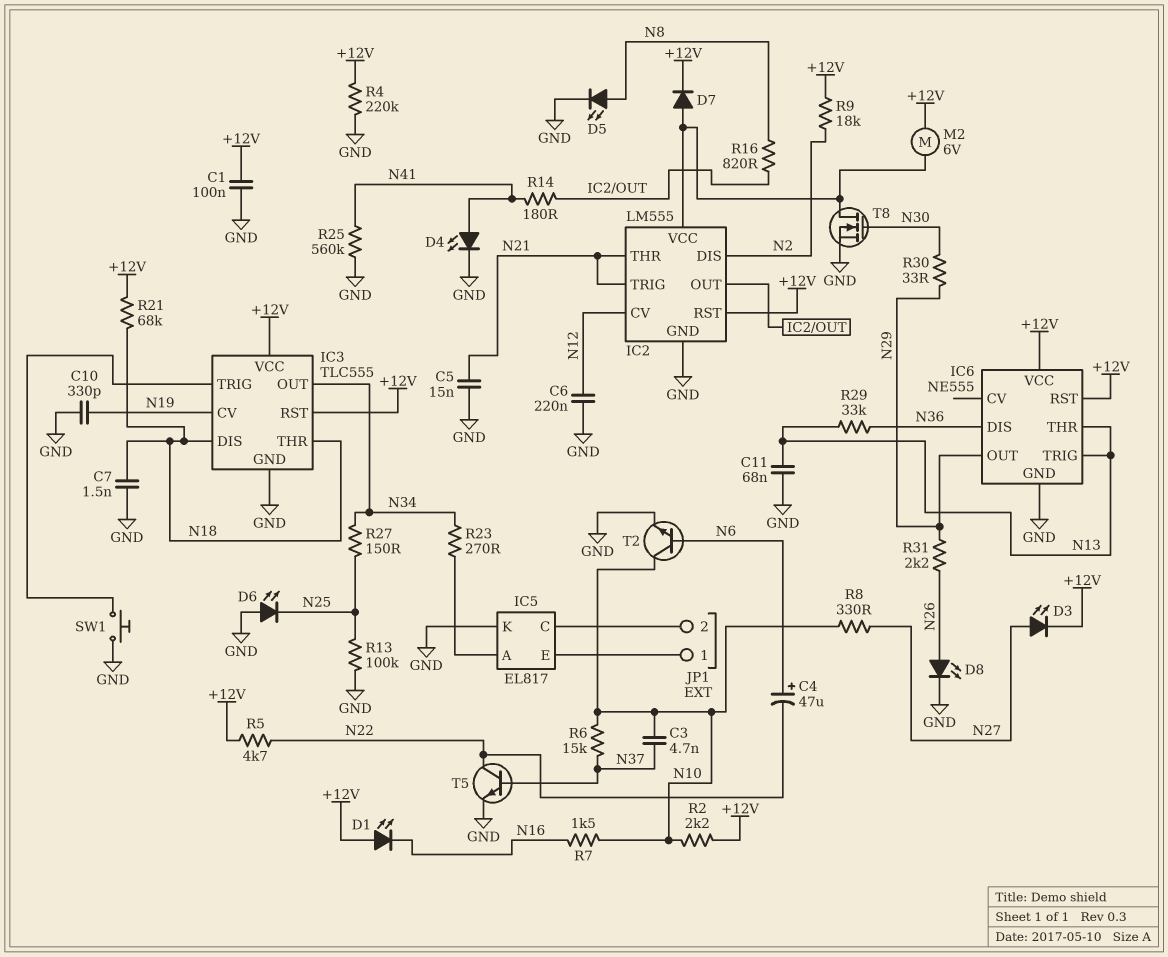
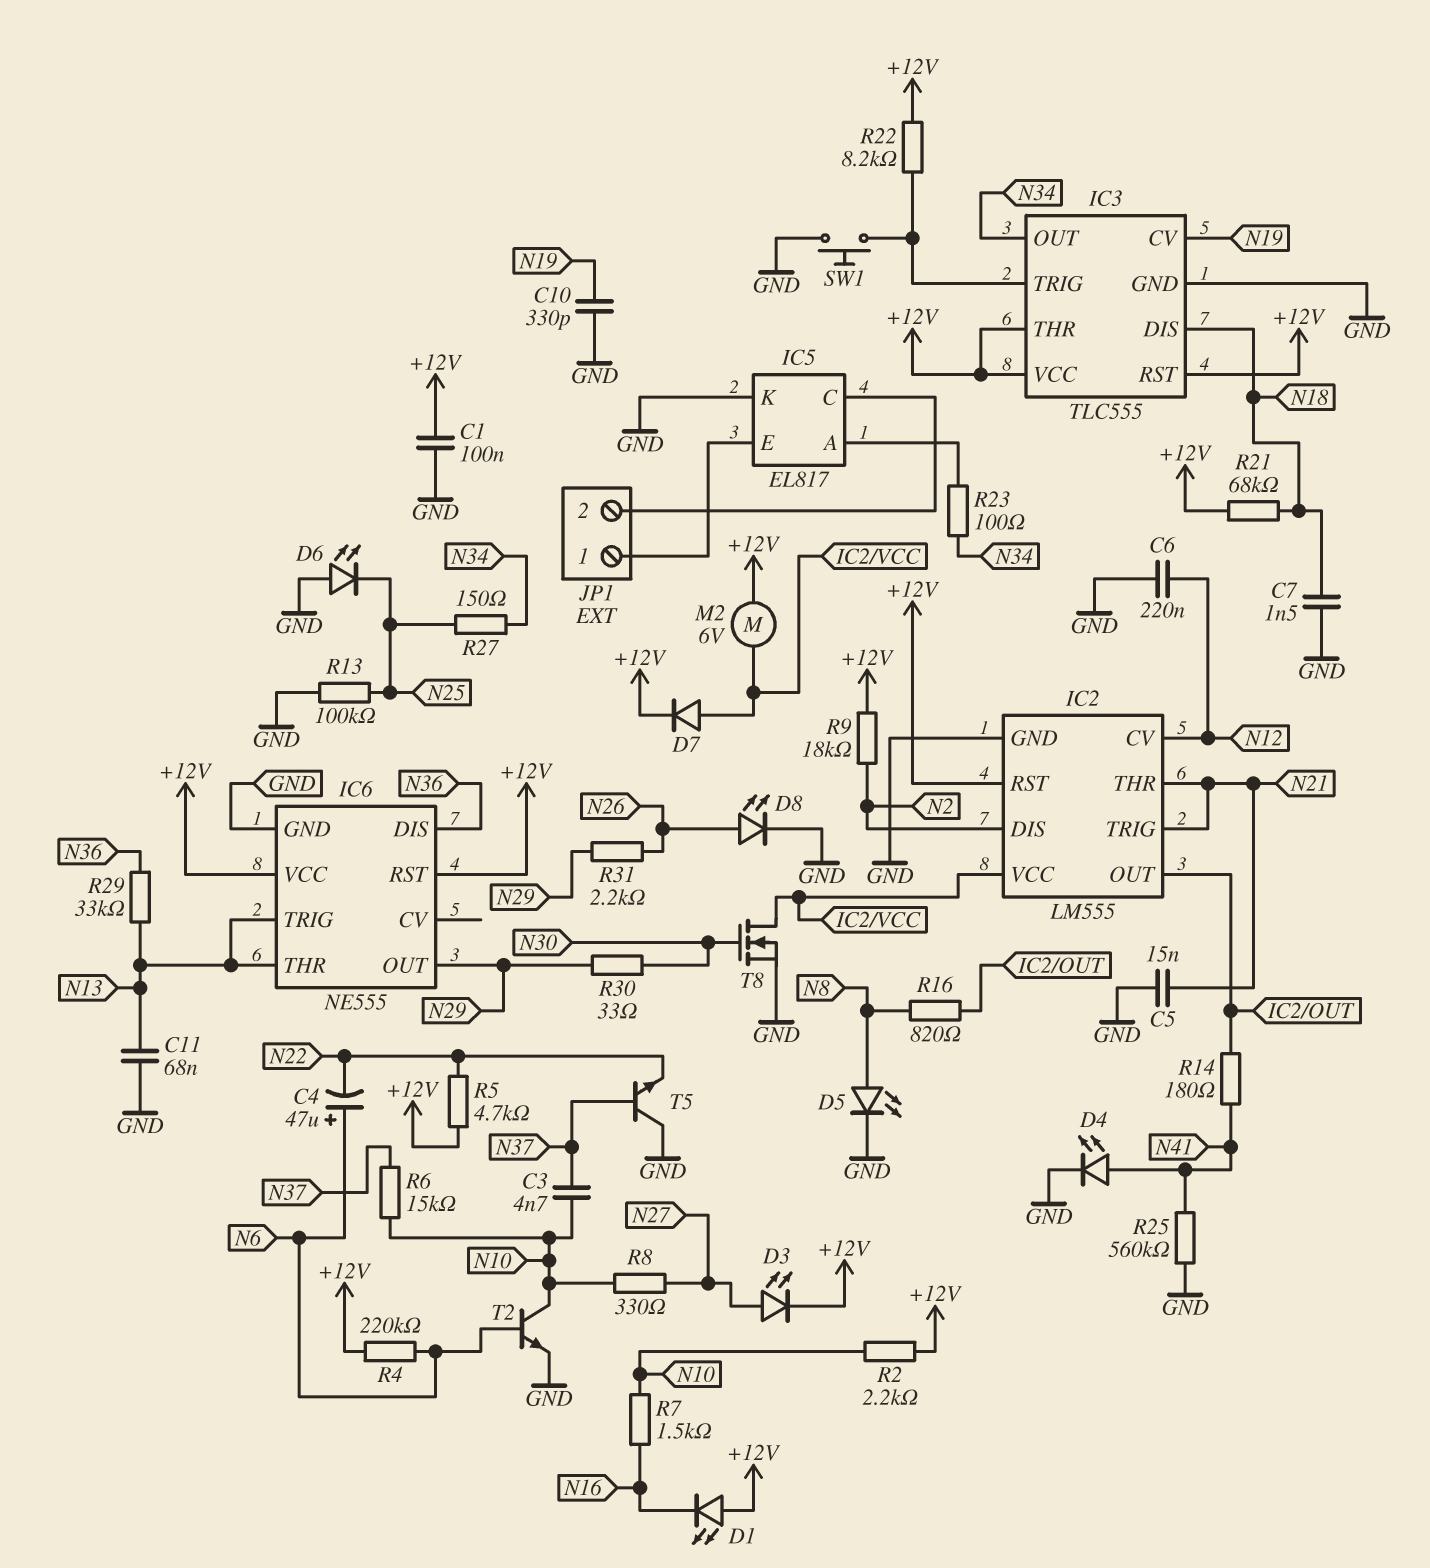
IC3 pin THR: N18 -> +12V
R4: 220k (+12V, GND) -> 220k (+12V, N6)
R22: none -> 8.2k (+12V, IC3/TRIG)
R23: 270 (IC5/A, N34) -> 100 (IC5/A, N34)
T5: NPN (B N37, C N22, E GND) -> NPN (B N37, C GND, E N22)

